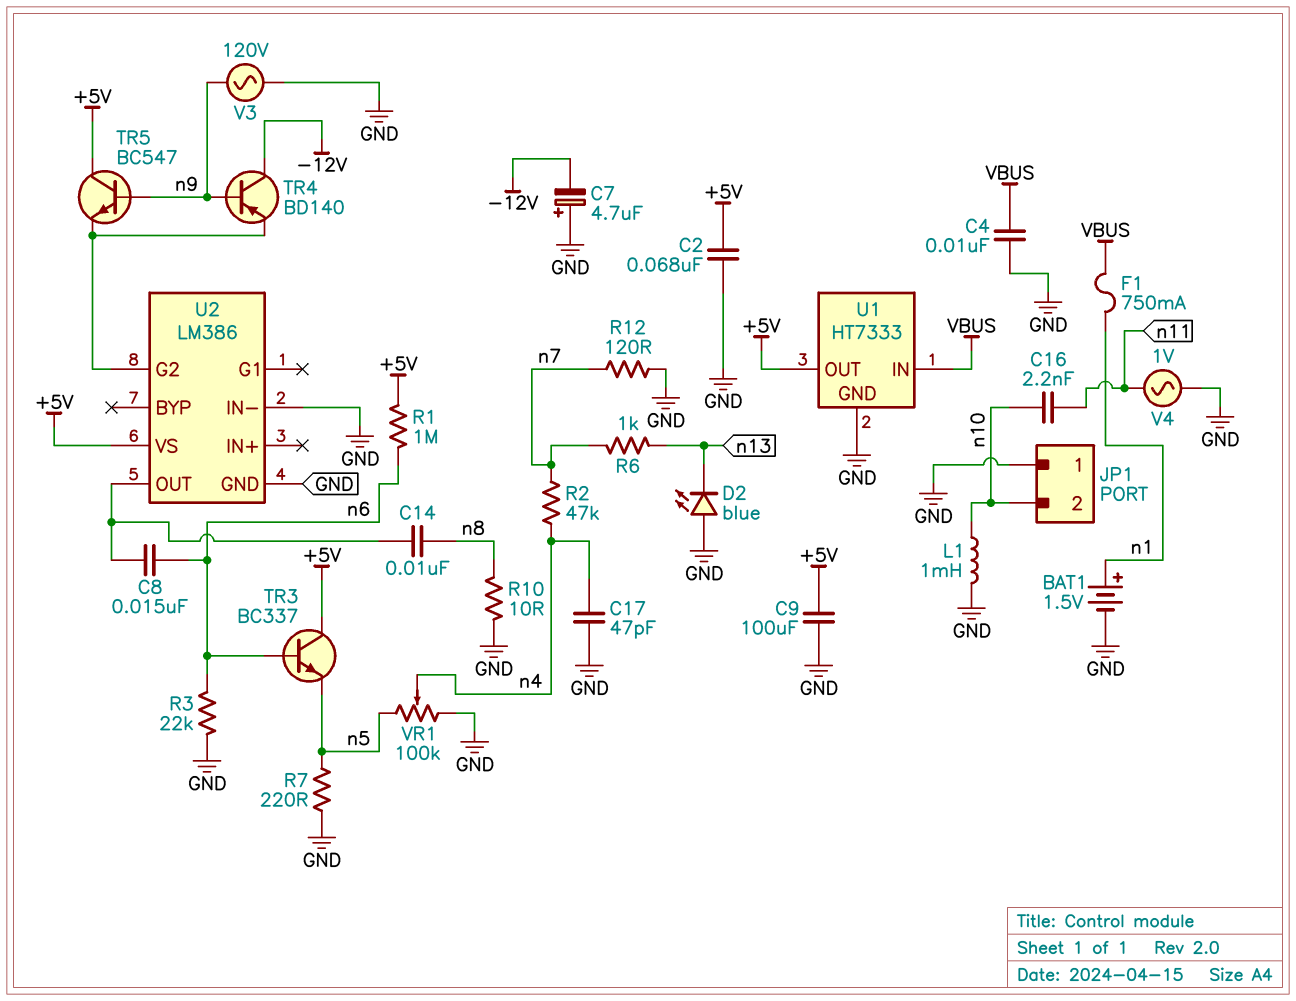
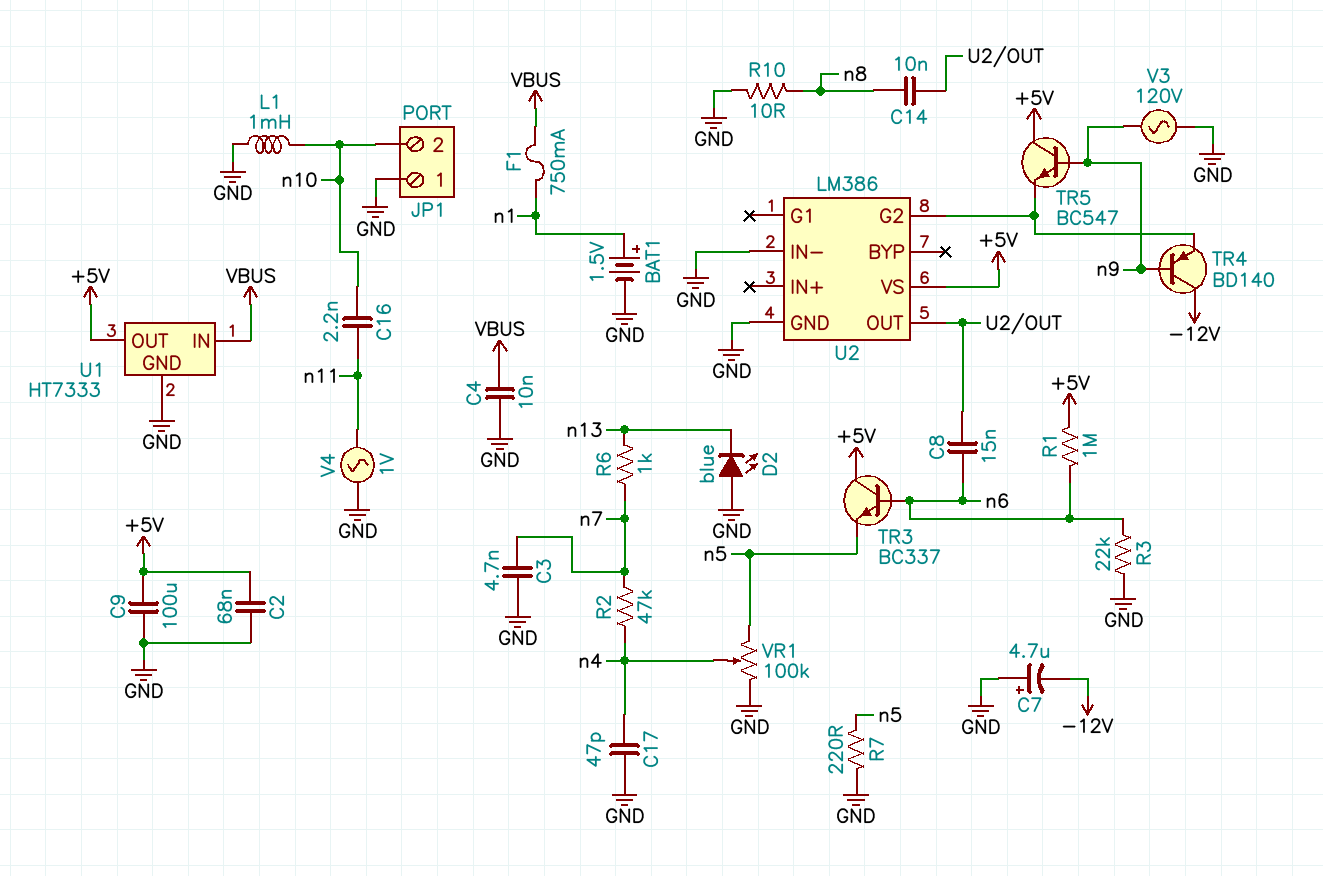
C3: none -> 4.7nF (GND, n7)
R12: 120 (GND, n7) -> none

